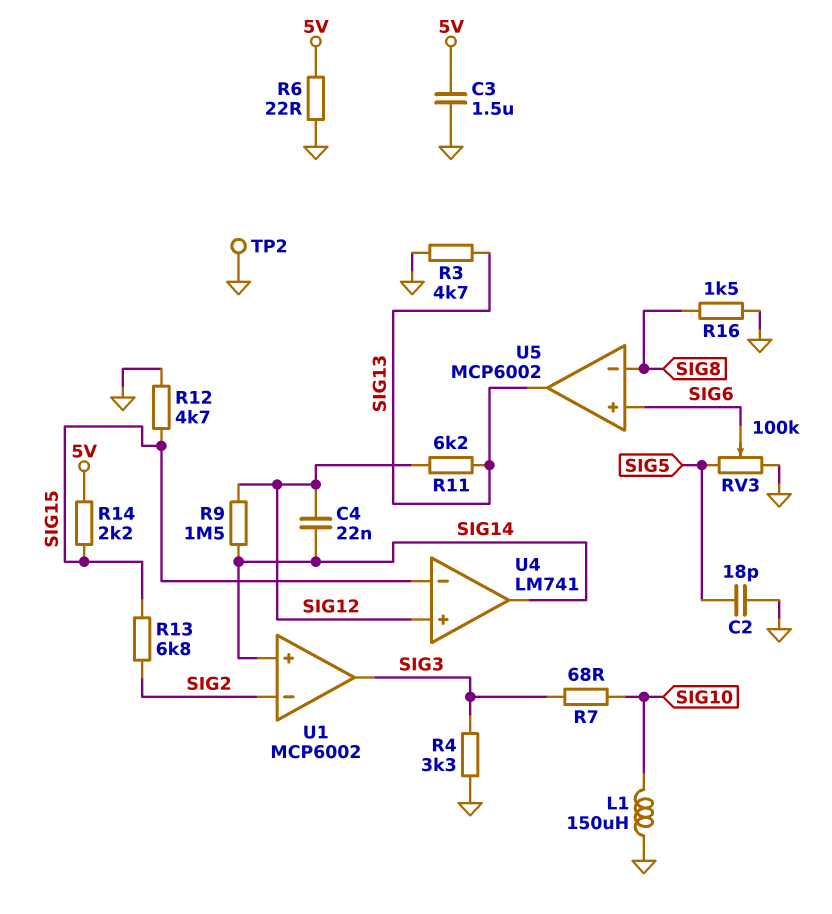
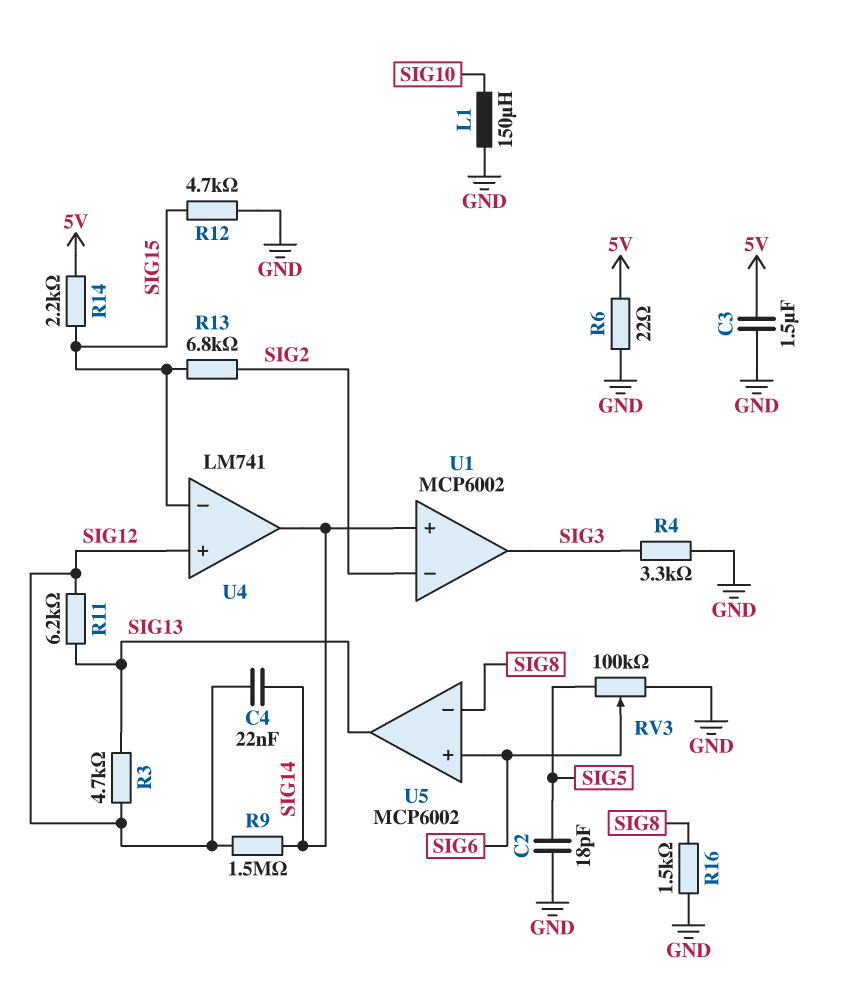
R3: 4.7k (GND, SIG13) -> 4.7k (SIG12, SIG13)
R7: 68 (SIG3, SIG10) -> none
TP2: test point (GND) -> none

